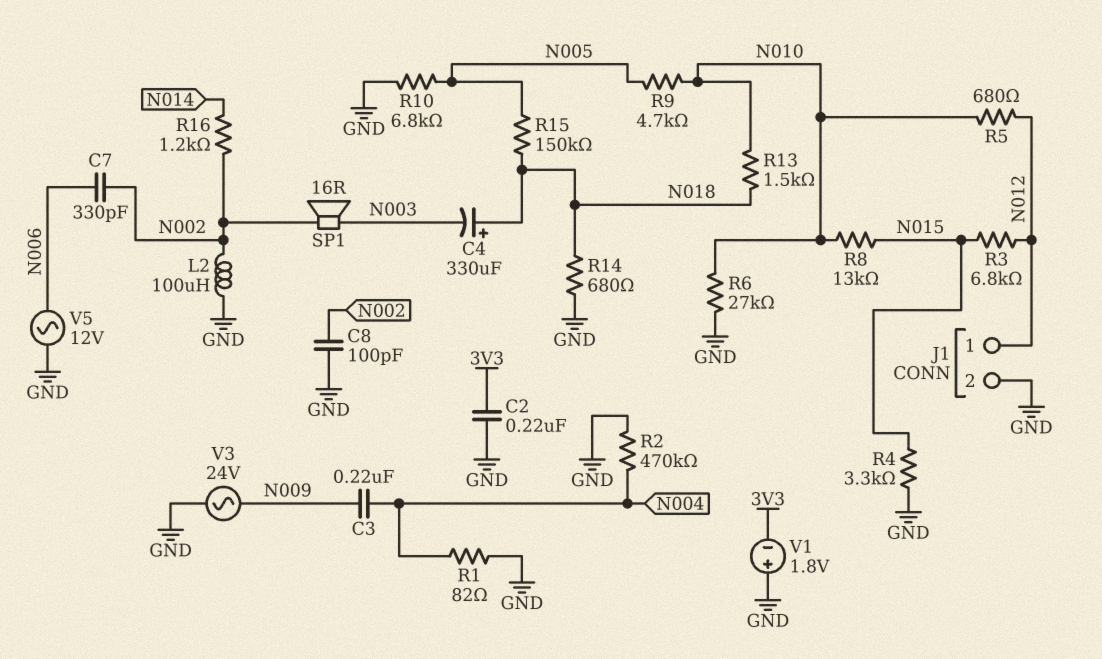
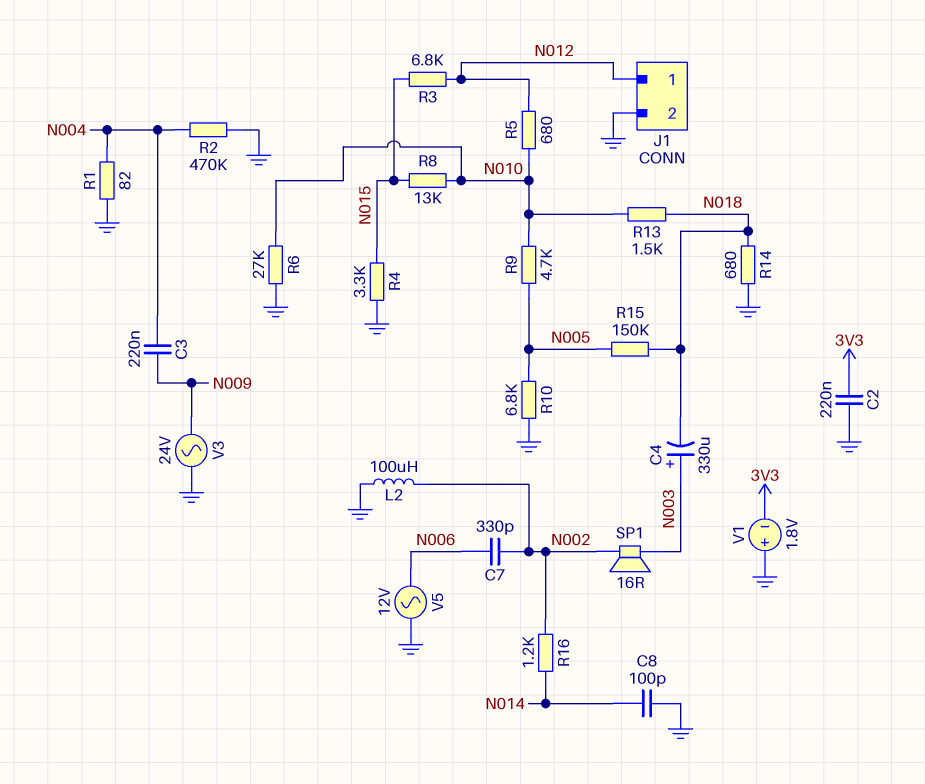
C4: 330uF (plus N018, minus N003) -> 330uF (plus N003, minus N018)
C8: 100pF (GND, N002) -> 100pF (GND, N014)

